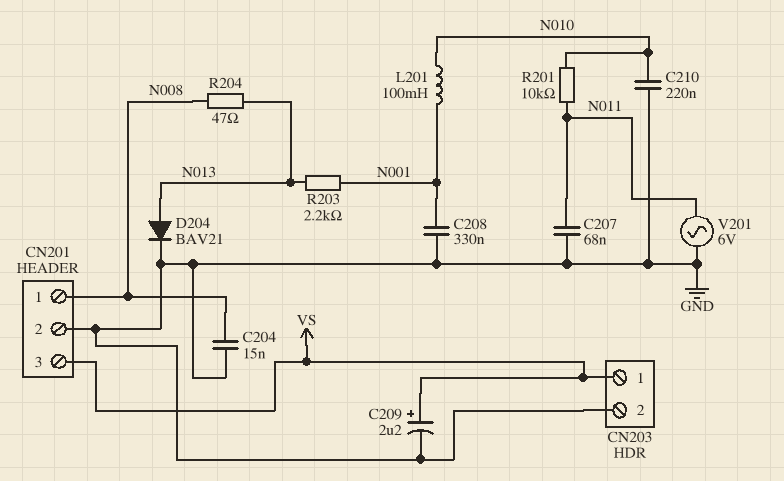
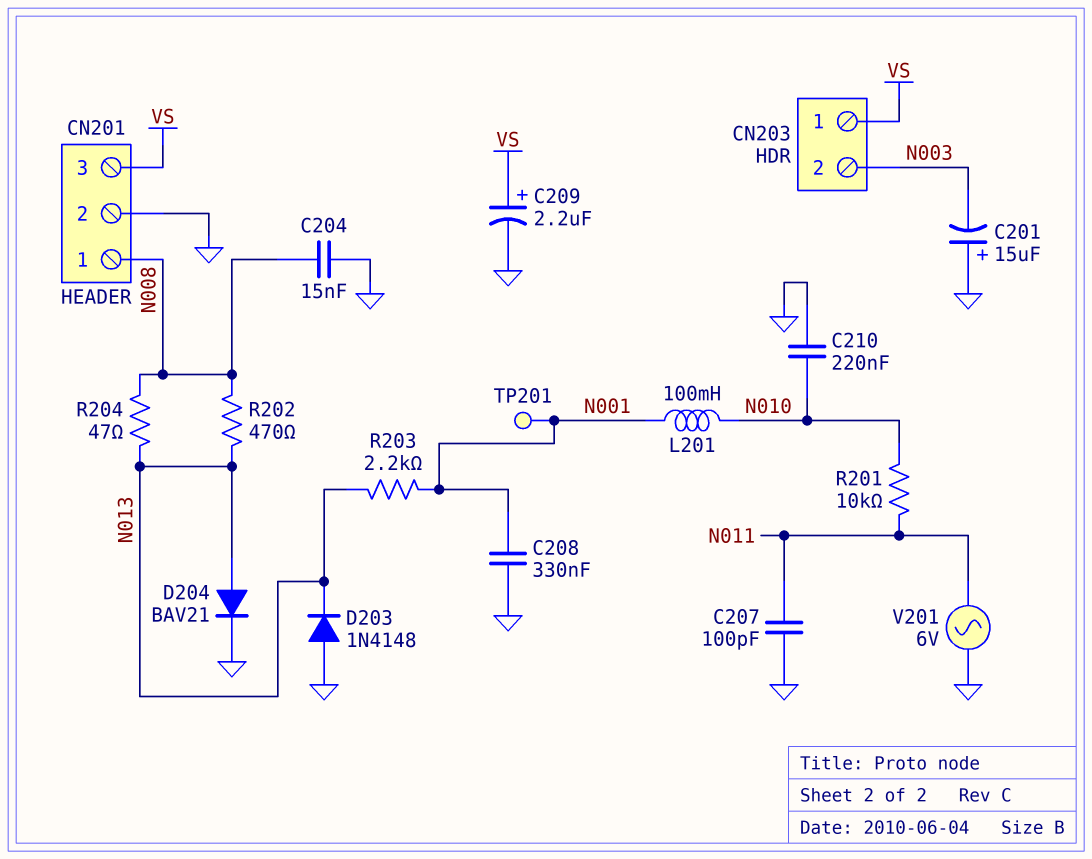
C201: none -> 15uF (plus GND, minus N003)
C207: 68nF (GND, N011) -> 100pF (GND, N011)
CN203 pin 2: GND -> N003
D203: none -> diode 1N4148 (A GND, K N013)
R202: none -> 470 (N008, N013)
TP201: none -> test point (N001)

